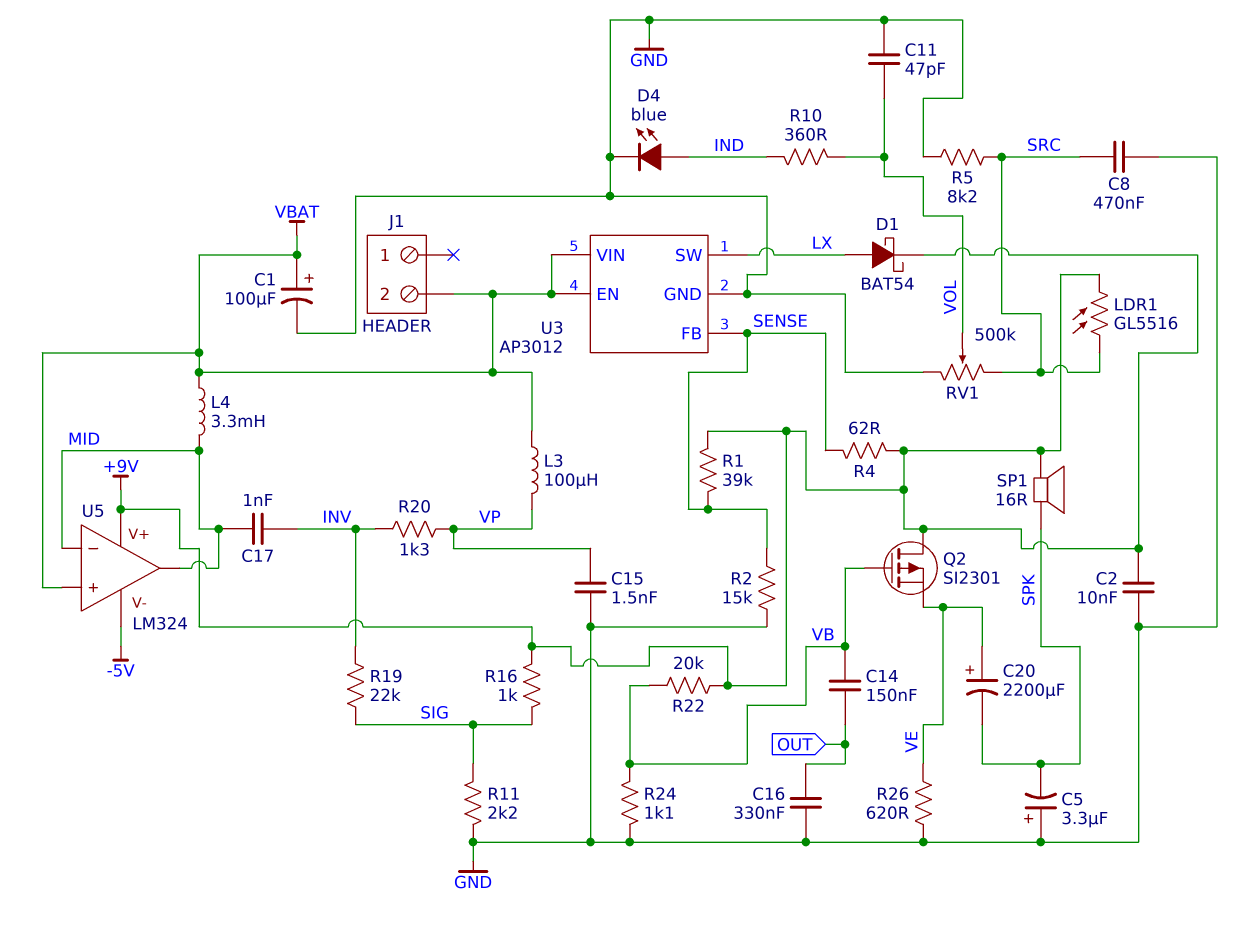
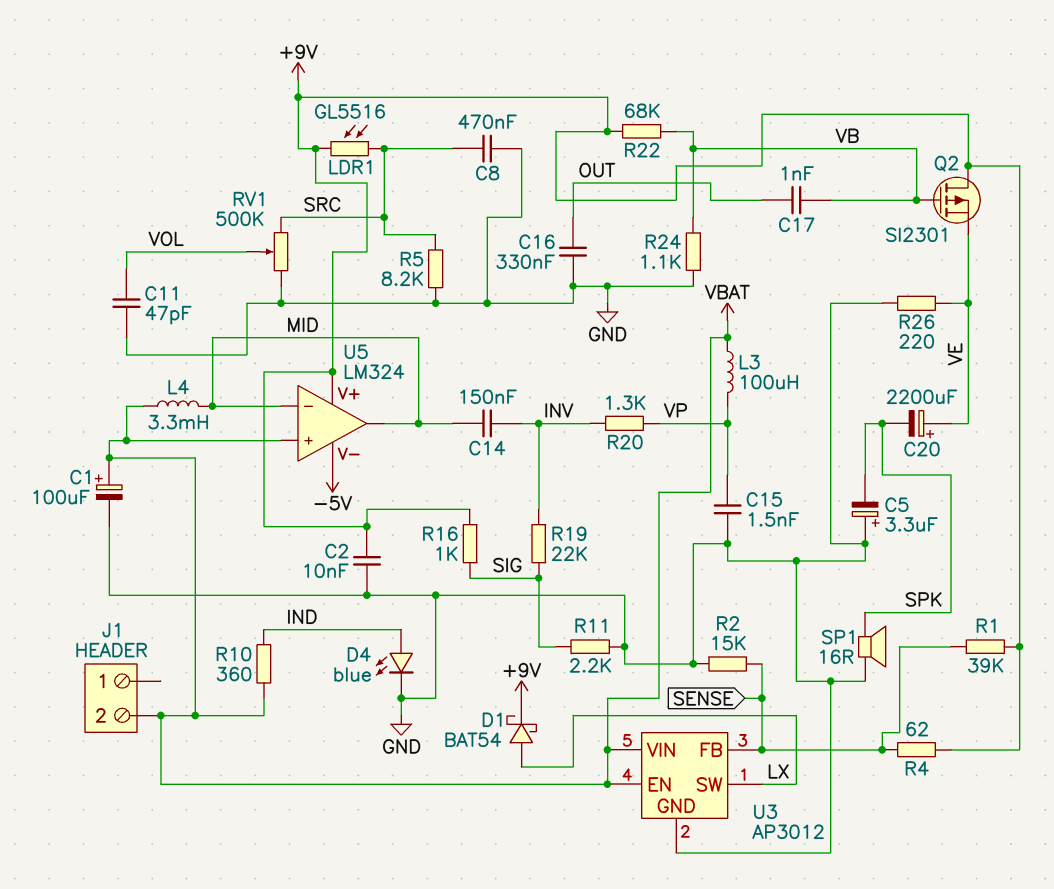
C14: 150nF (OUT, VB) -> 150nF (INV, MID)
C17: 1nF (INV, MID) -> 1nF (OUT, VB)
R10: 360 (IND, VOL) -> 360 (IND, VBAT)
R22: 20k (+9V, VB) -> 68k (+9V, VB)
R26: 620 (GND, VE) -> 220 (GND, VE)
SP1: speaker 16R (+9V, SPK) -> speaker 16R (GND, SPK)

